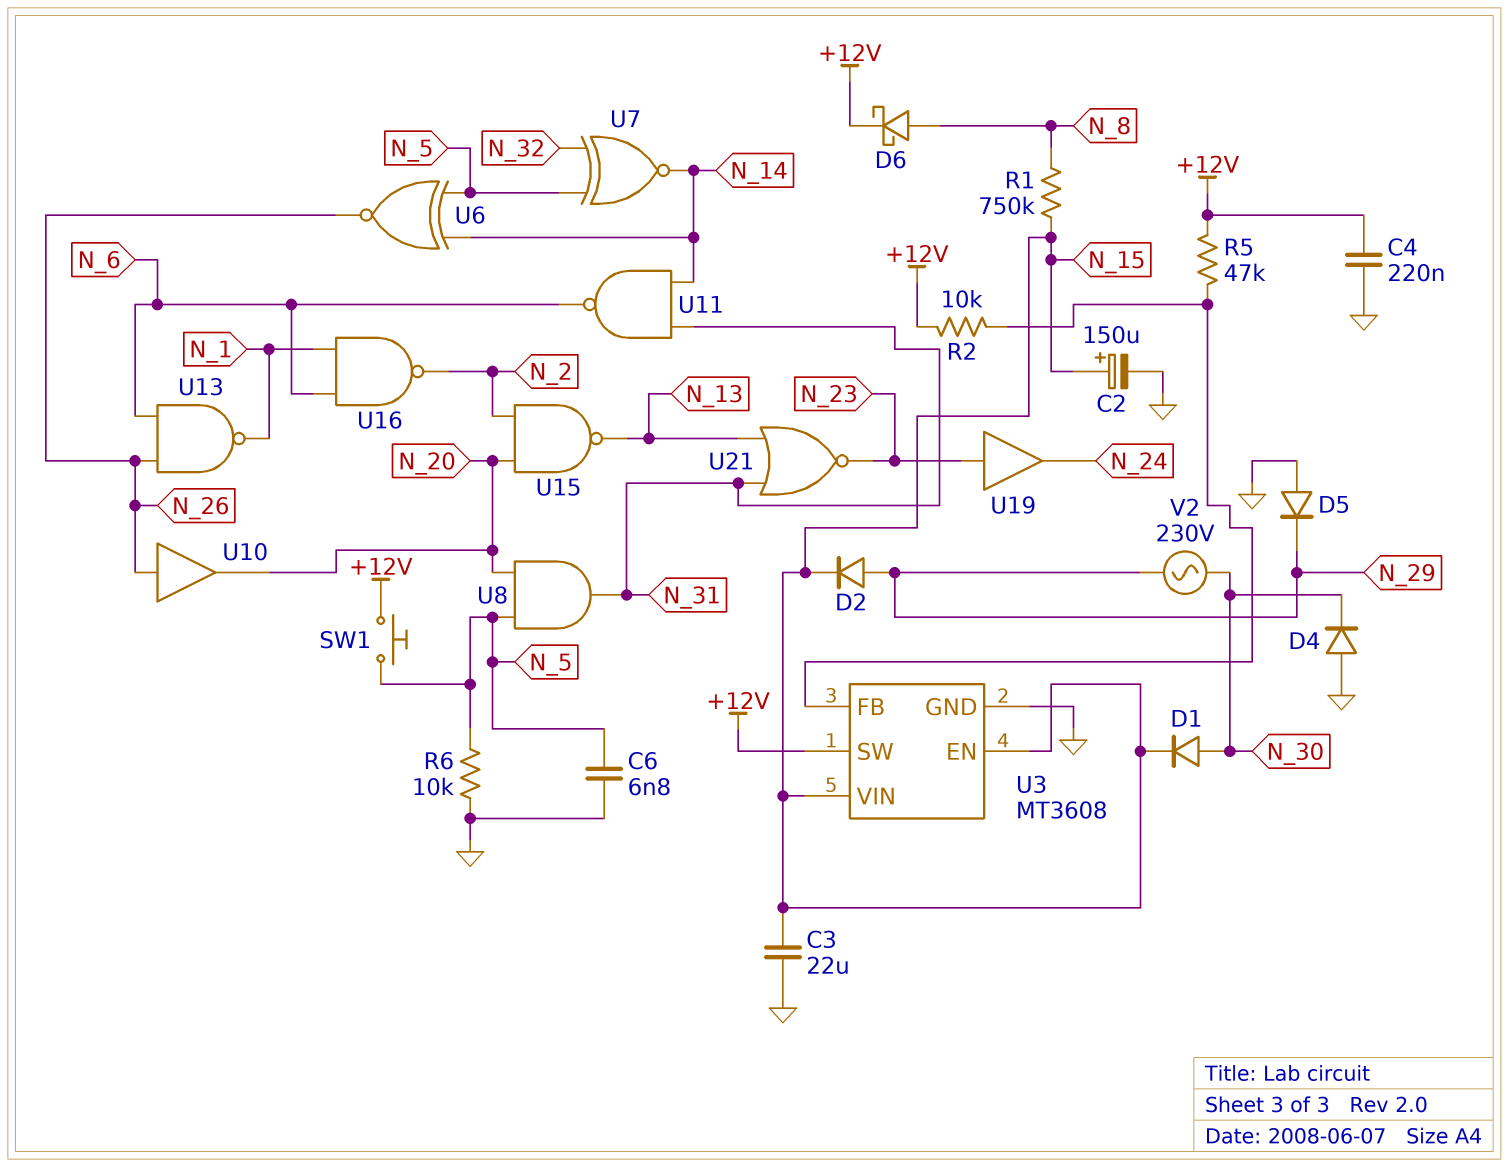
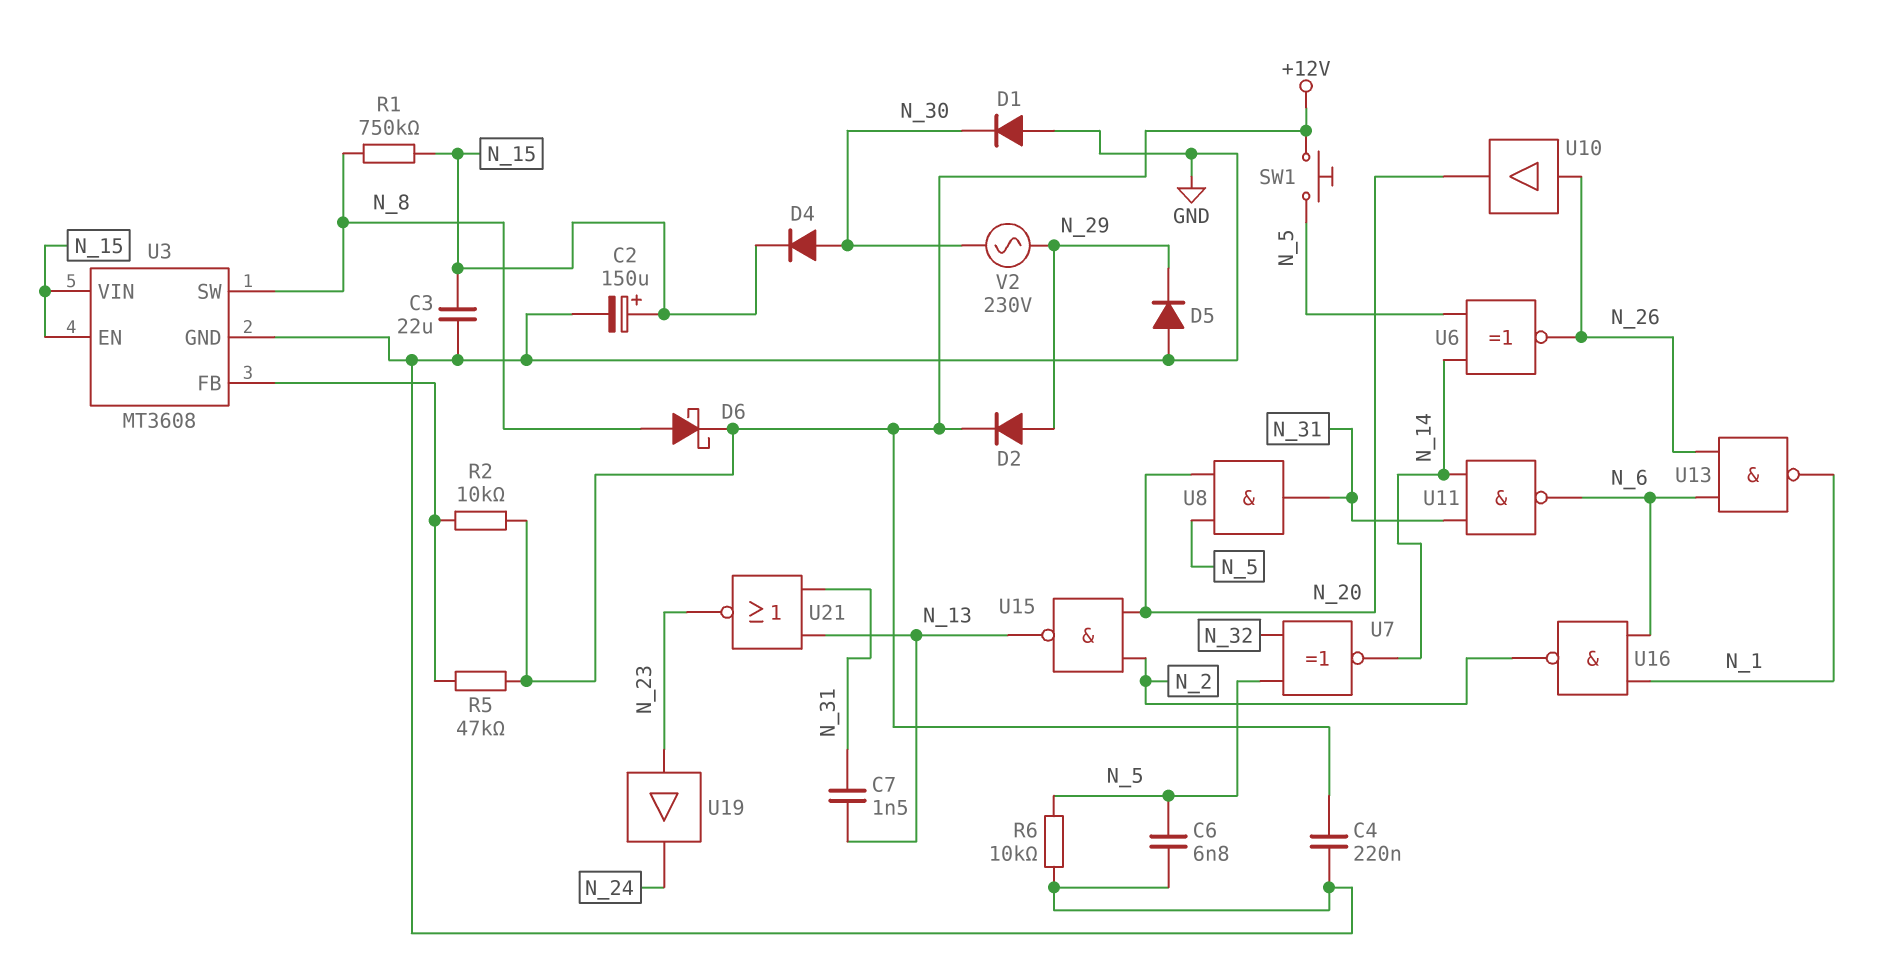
C7: none -> 1.5nF (N_13, N_31)
D1: diode (A N_30, K N_15) -> diode (A GND, K N_30)
D2: diode (A N_29, K N_15) -> diode (A N_29, K +12V)
D4: diode (A GND, K N_30) -> diode (A N_30, K N_15)
U3 pin SW: +12V -> N_8

